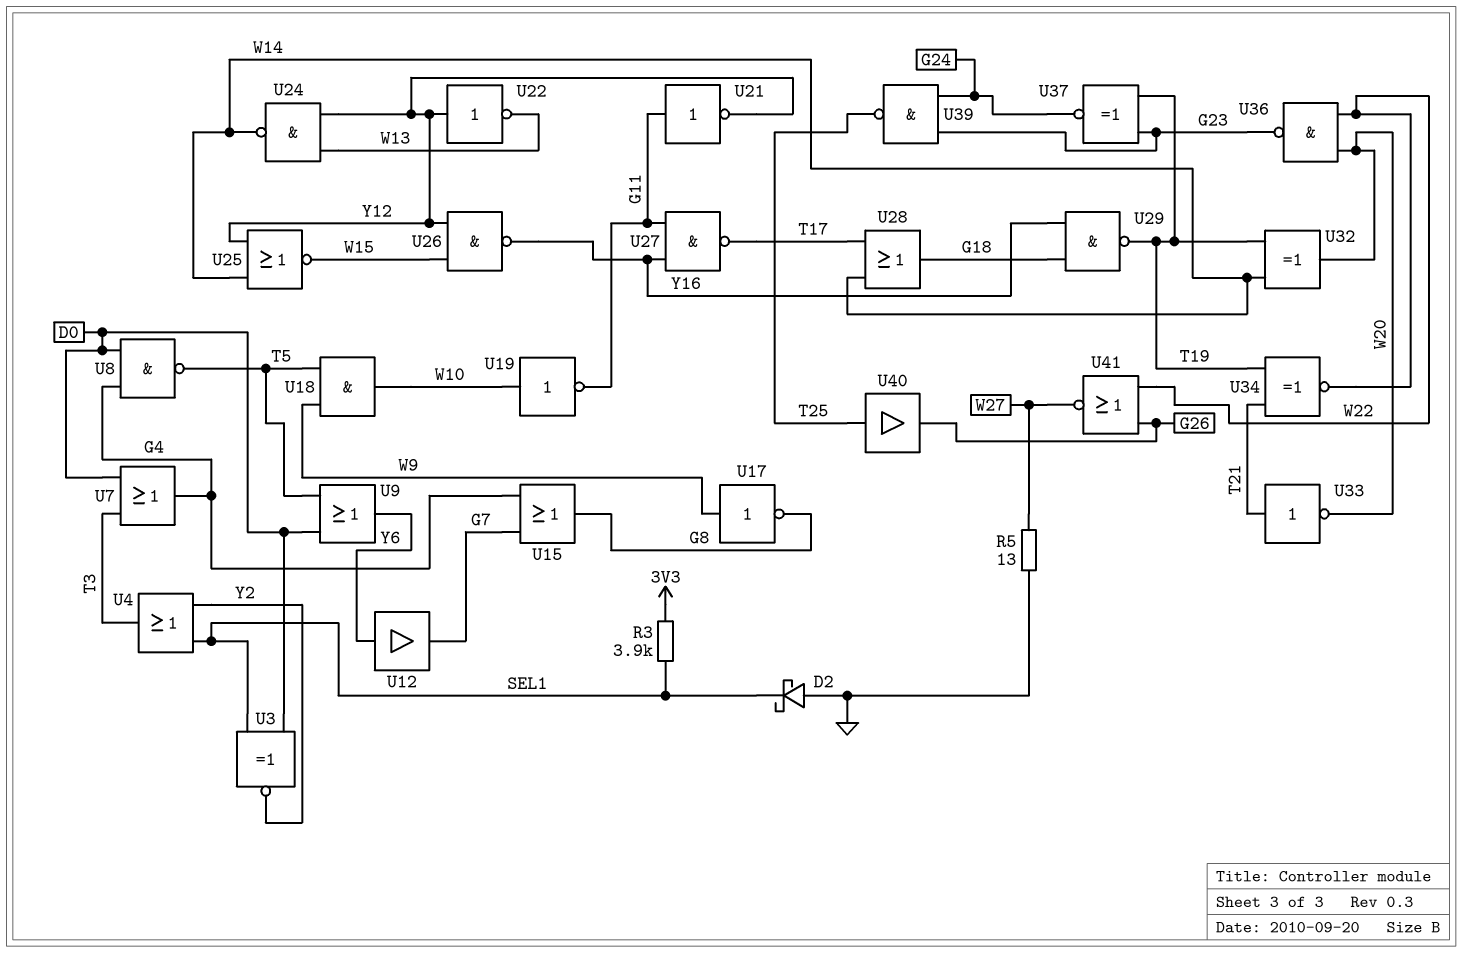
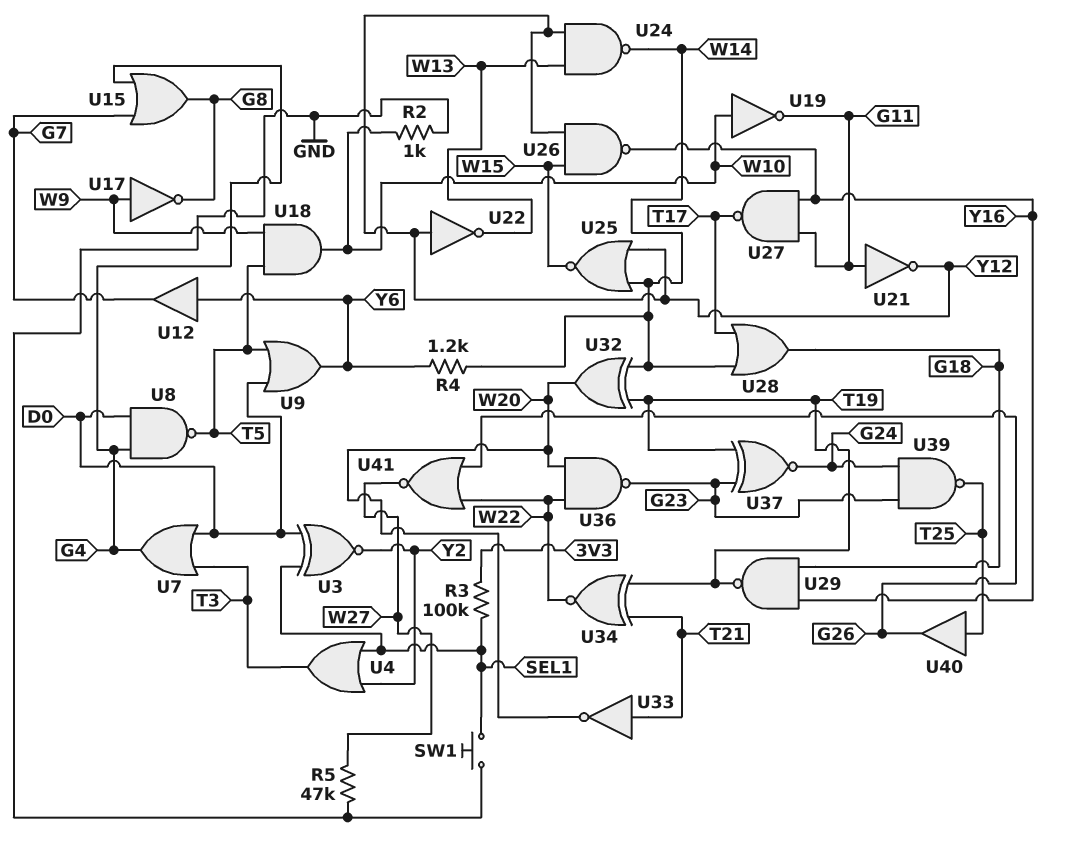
D2: schottky (A GND, K SEL1) -> none
R2: none -> 1k (GND, W10)
R3: 3.9k (3V3, SEL1) -> 100k (3V3, SEL1)
R4: none -> 1.2k (W14, Y6)
R5: 13 (GND, W27) -> 47k (GND, W27)
SW1: none -> button (GND, SEL1)

